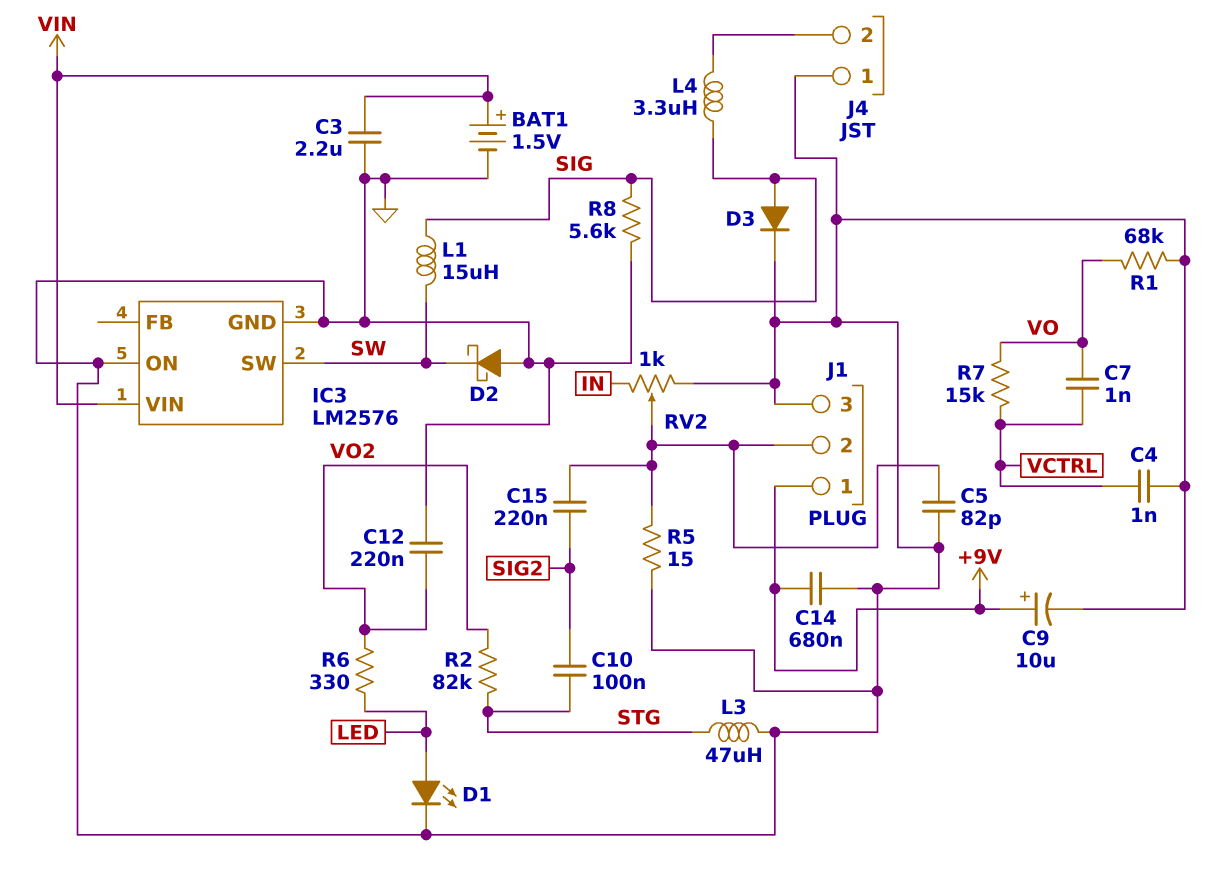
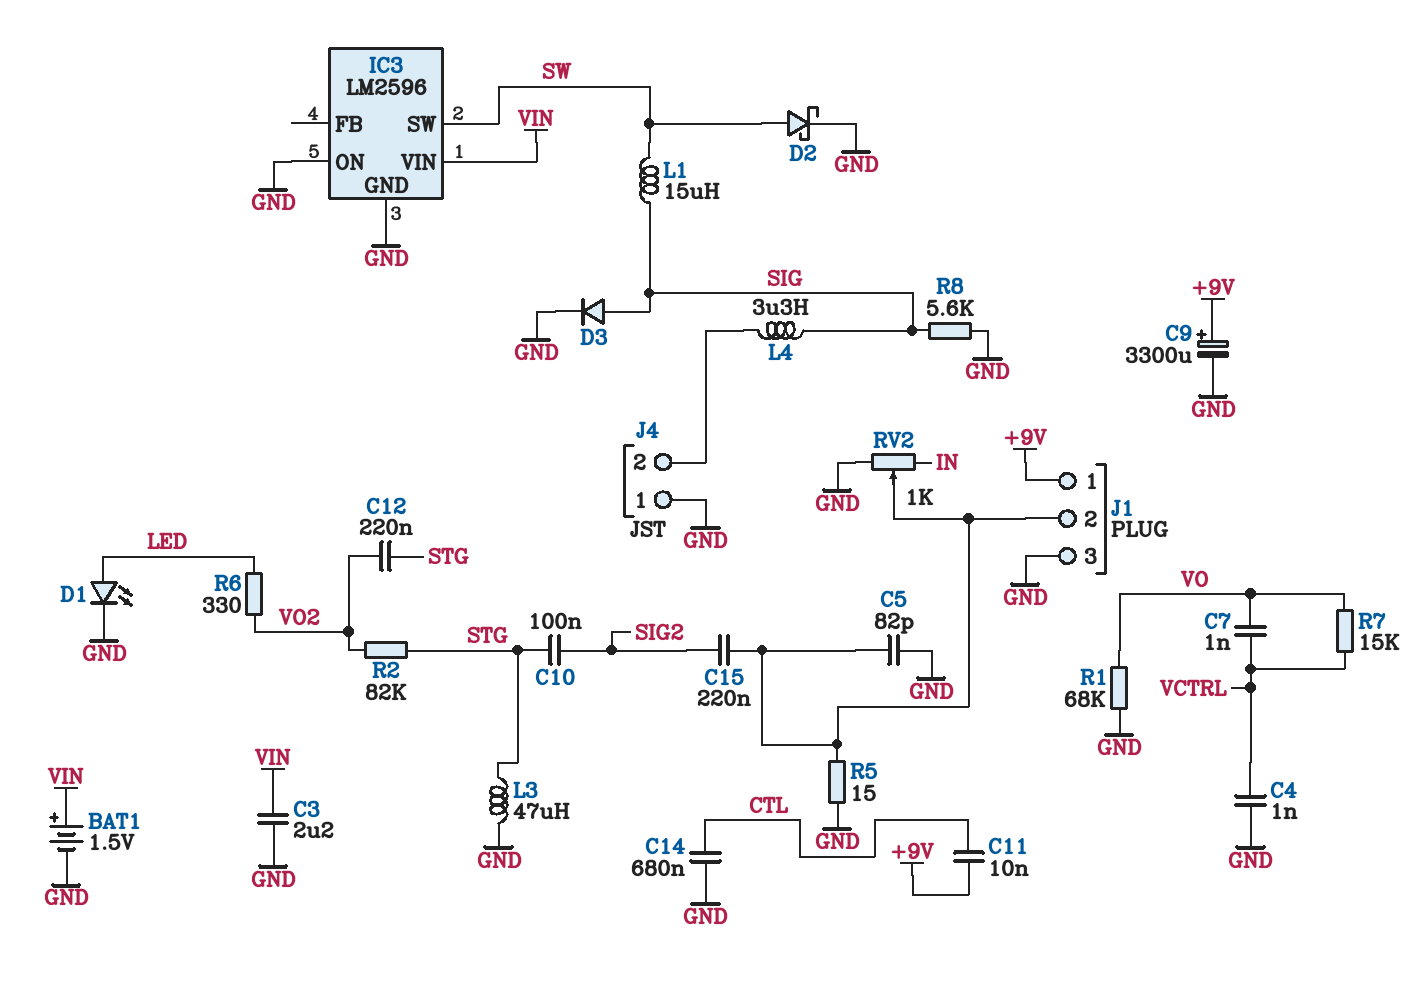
C9: 10uF (plus +9V, minus GND) -> 3300uF (plus +9V, minus GND)
C11: none -> 10nF (+9V, CTL)
C12: 220nF (GND, VO2) -> 220nF (STG, VO2)
C14: 680nF (+9V, GND) -> 680nF (CTL, GND)
D2: schottky (A GND, K SW) -> schottky (A SW, K GND)
IC3: LM2576 -> LM2596

